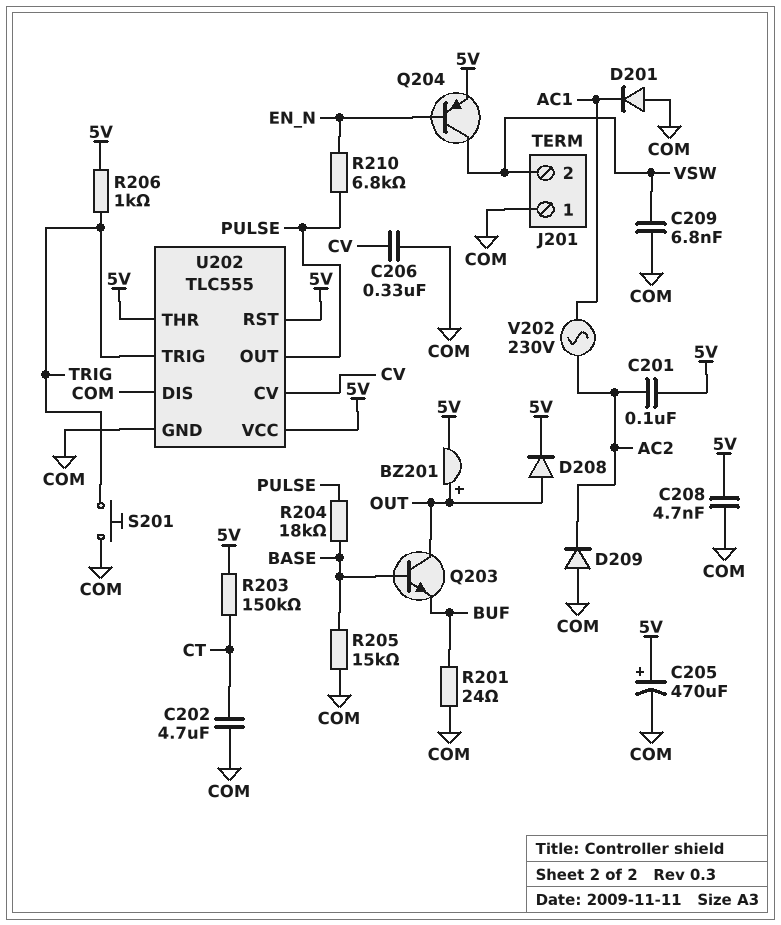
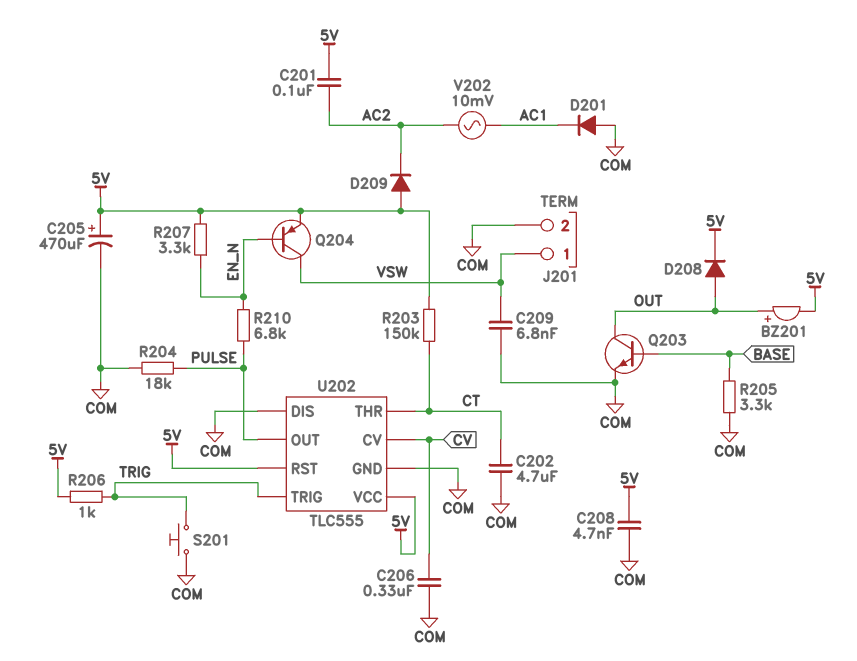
D209: diode (A COM, K AC2) -> diode (A 5V, K AC2)
J201 pin 1: COM -> VSW
J201 pin 2: VSW -> COM
Q203: NPN (B BASE, C OUT, E BUF) -> NPN (B BASE, C OUT, E COM)
R201: 24 (BUF, COM) -> none
R204: 18k (BASE, PULSE) -> 18k (COM, PULSE)
R205: 15k (BASE, COM) -> 3.3k (BASE, COM)
R207: none -> 3.3k (5V, EN_N)
U202 pin THR: 5V -> CT
V202: AC 230V (AC1, AC2) -> AC 10mV (AC1, AC2)

